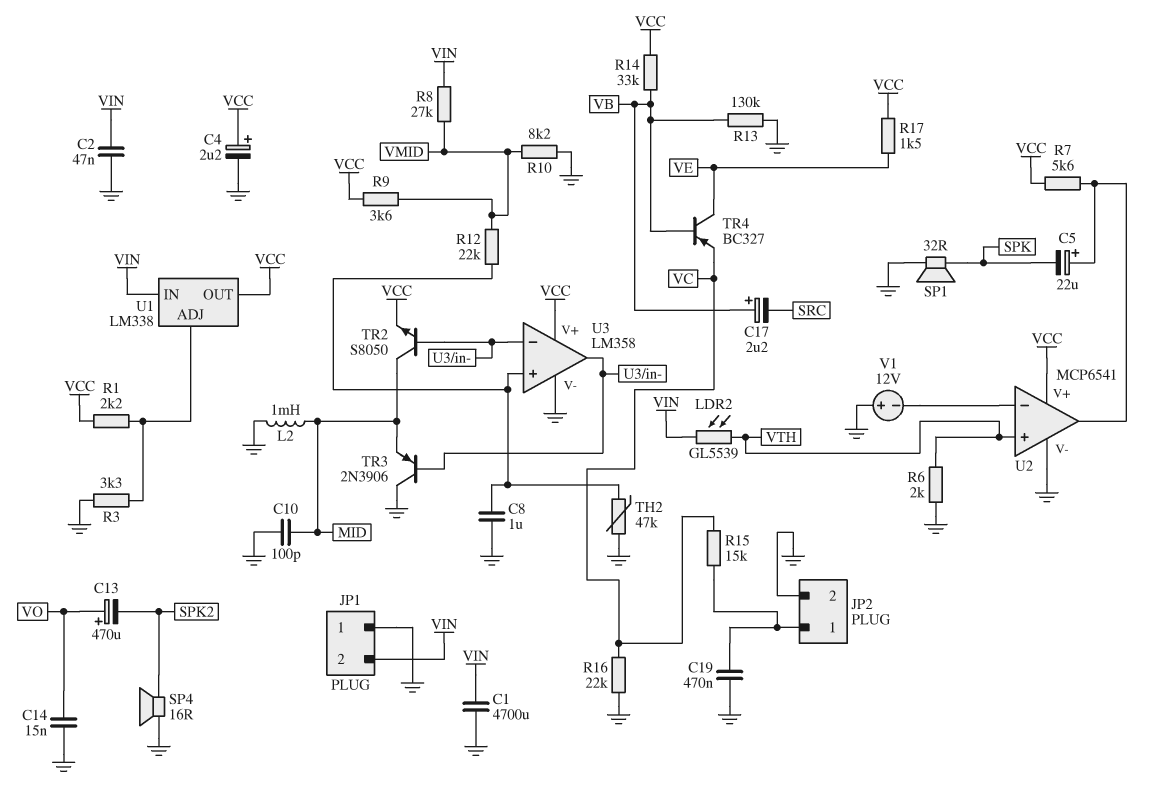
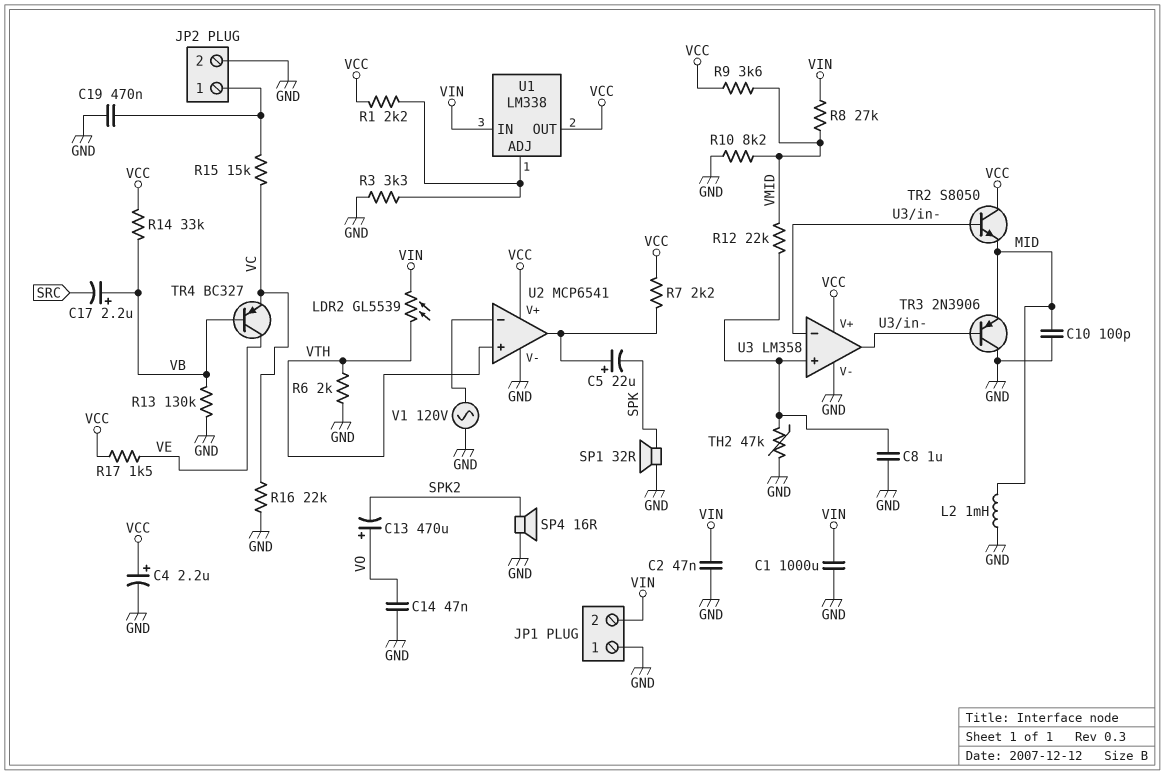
C1: 4700uF (GND, VIN) -> 1000uF (GND, VIN)
C14: 15nF (GND, VO) -> 47nF (GND, VO)
R7: 5.6k (U2/out, VCC) -> 2.2k (U2/out, VCC)
TR2: NPN S8050 (B U3/in-, C MID, E VCC) -> NPN S8050 (B U3/in-, C VCC, E MID)
V1: 12V (plus GND, minus U2/in-) -> AC 120V (GND, U2/in-)

